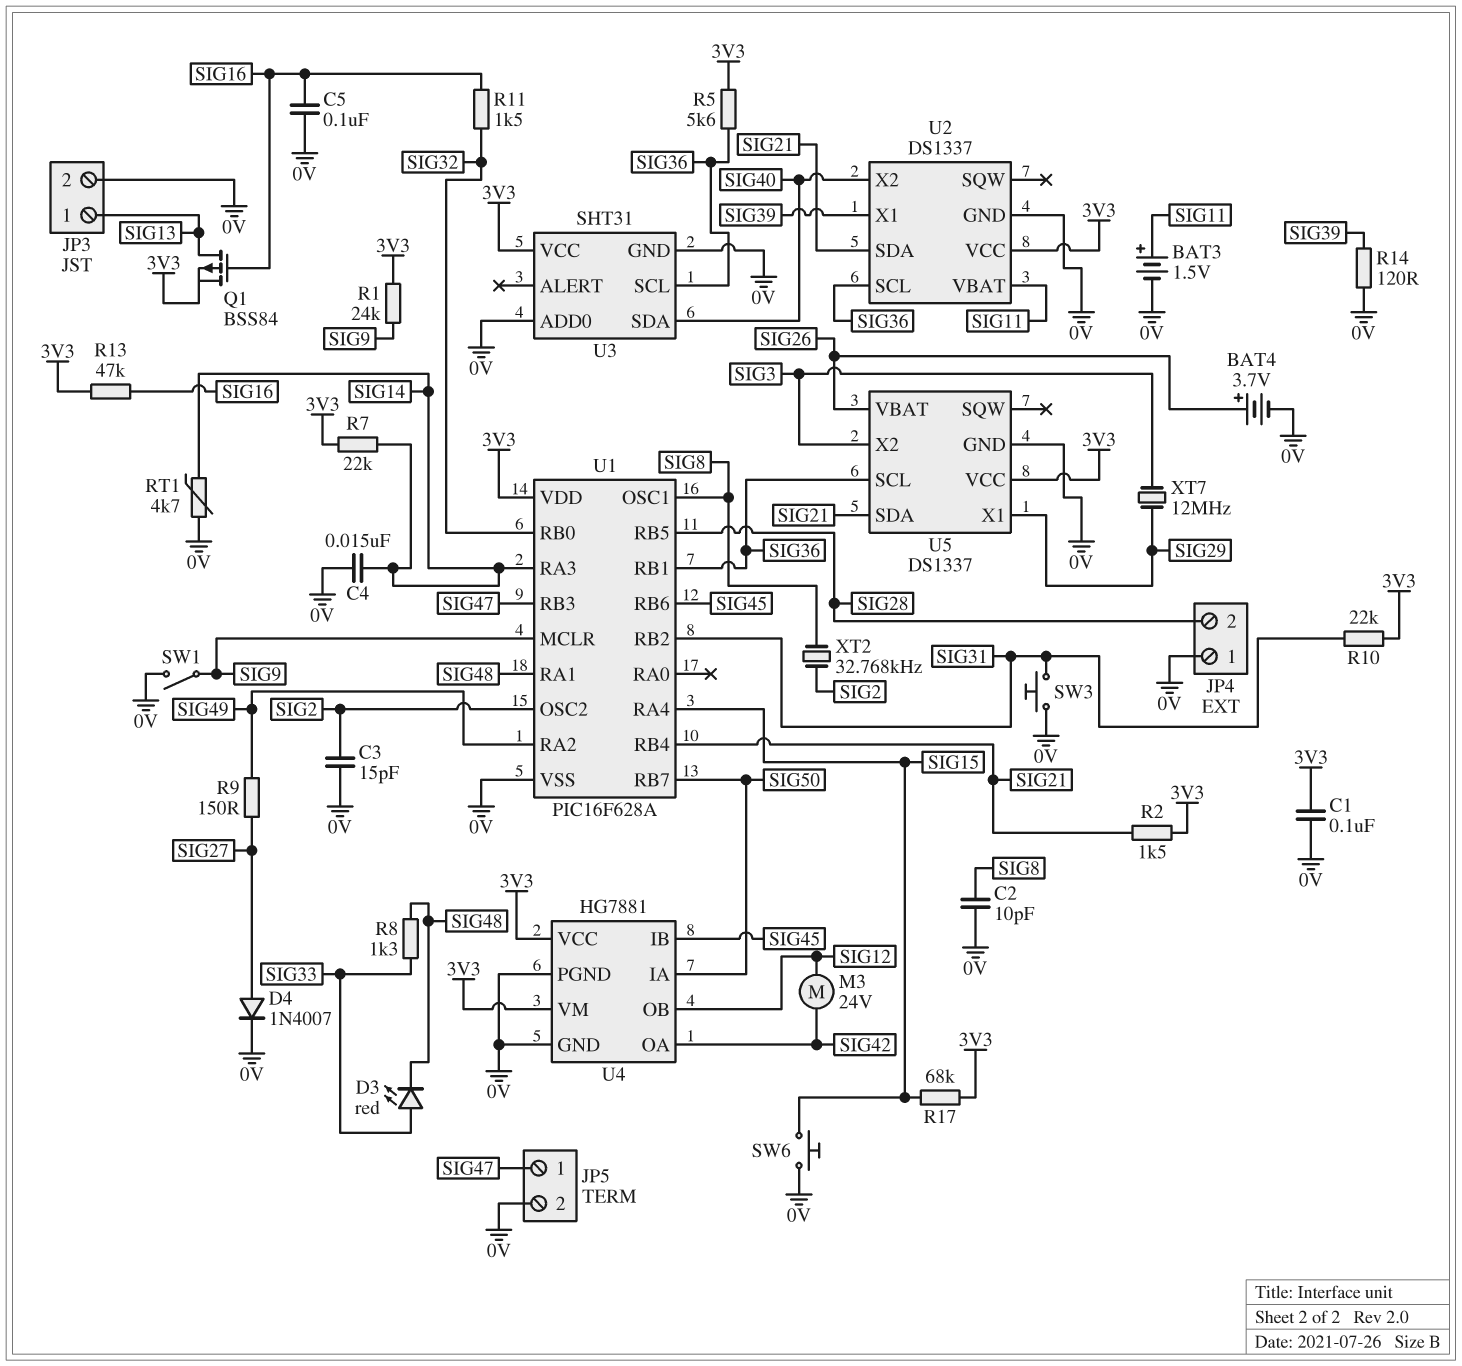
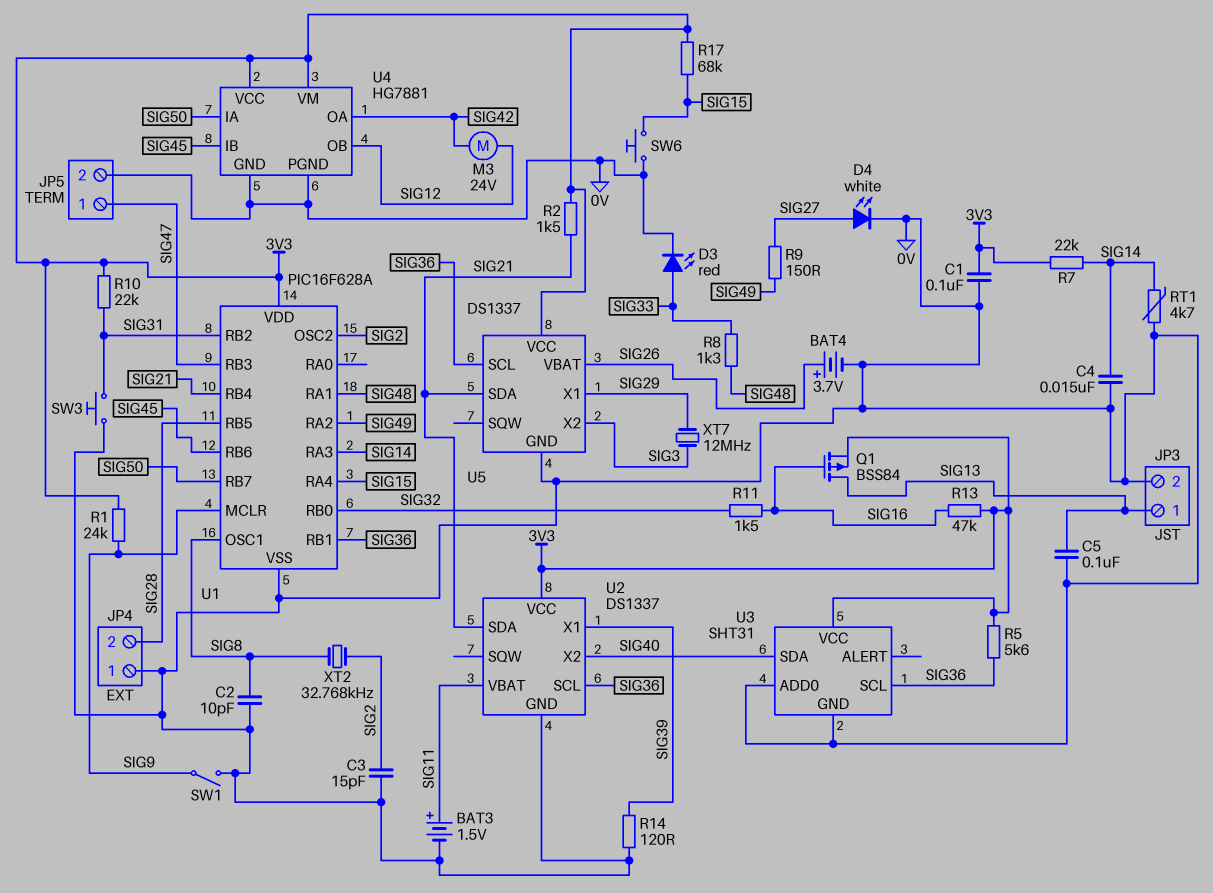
C5: 100nF (0V, SIG16) -> 100nF (0V, SIG13)
D3: LED red (A SIG33, K SIG48) -> LED red (A SIG33, K 0V)
D4: diode 1N4007 (A SIG27, K 0V) -> LED white (A SIG27, K 0V)

